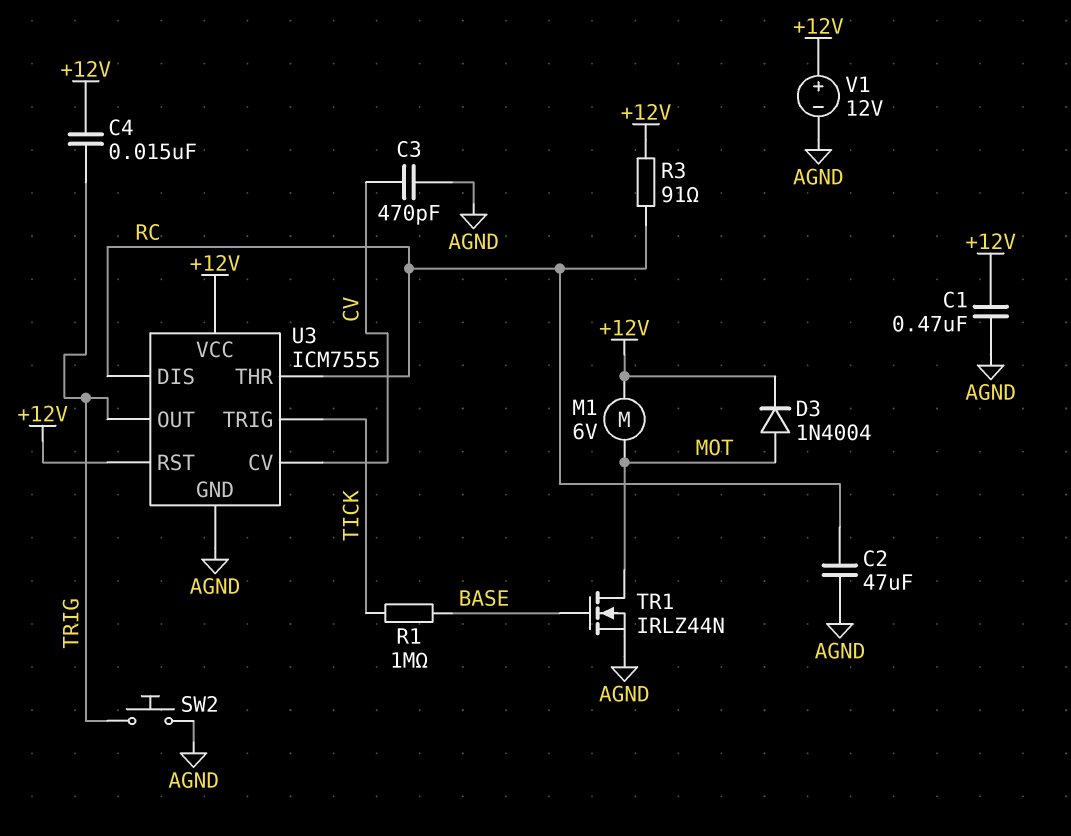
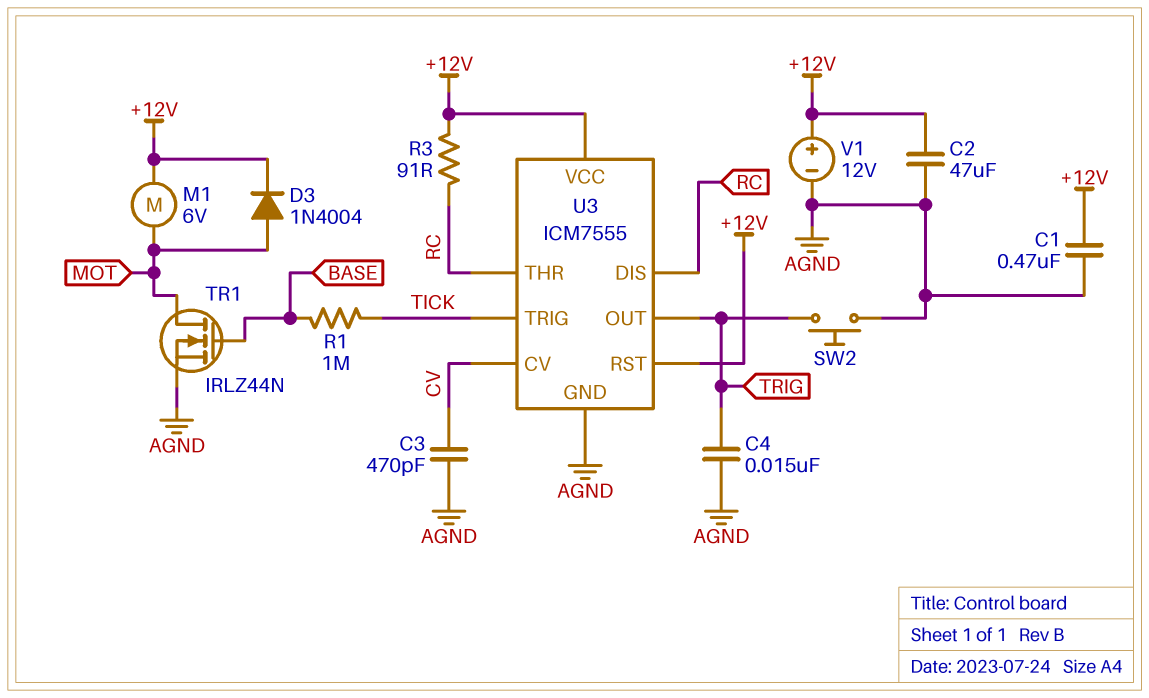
C2: 47uF (AGND, RC) -> 47uF (+12V, AGND)
C4: 15nF (+12V, TRIG) -> 15nF (AGND, TRIG)

